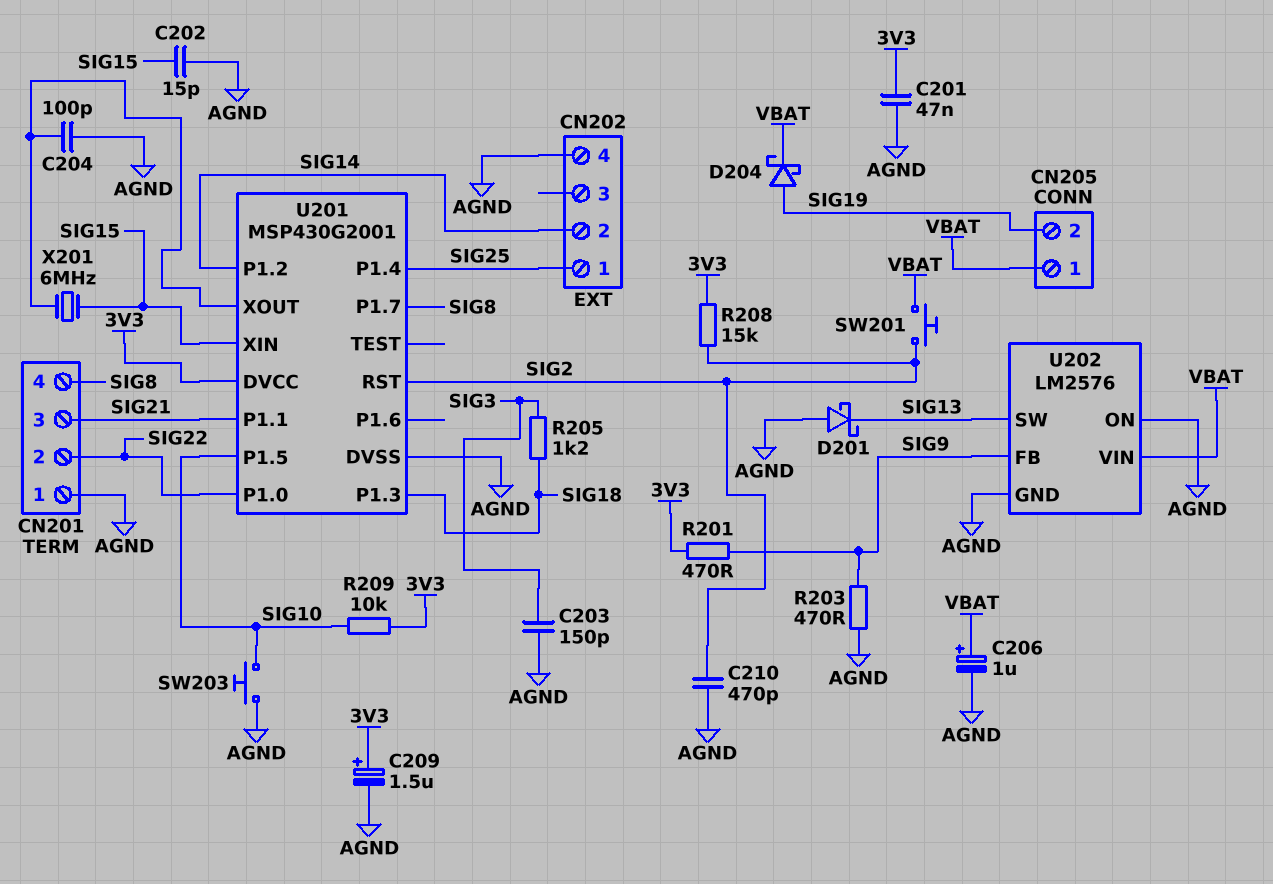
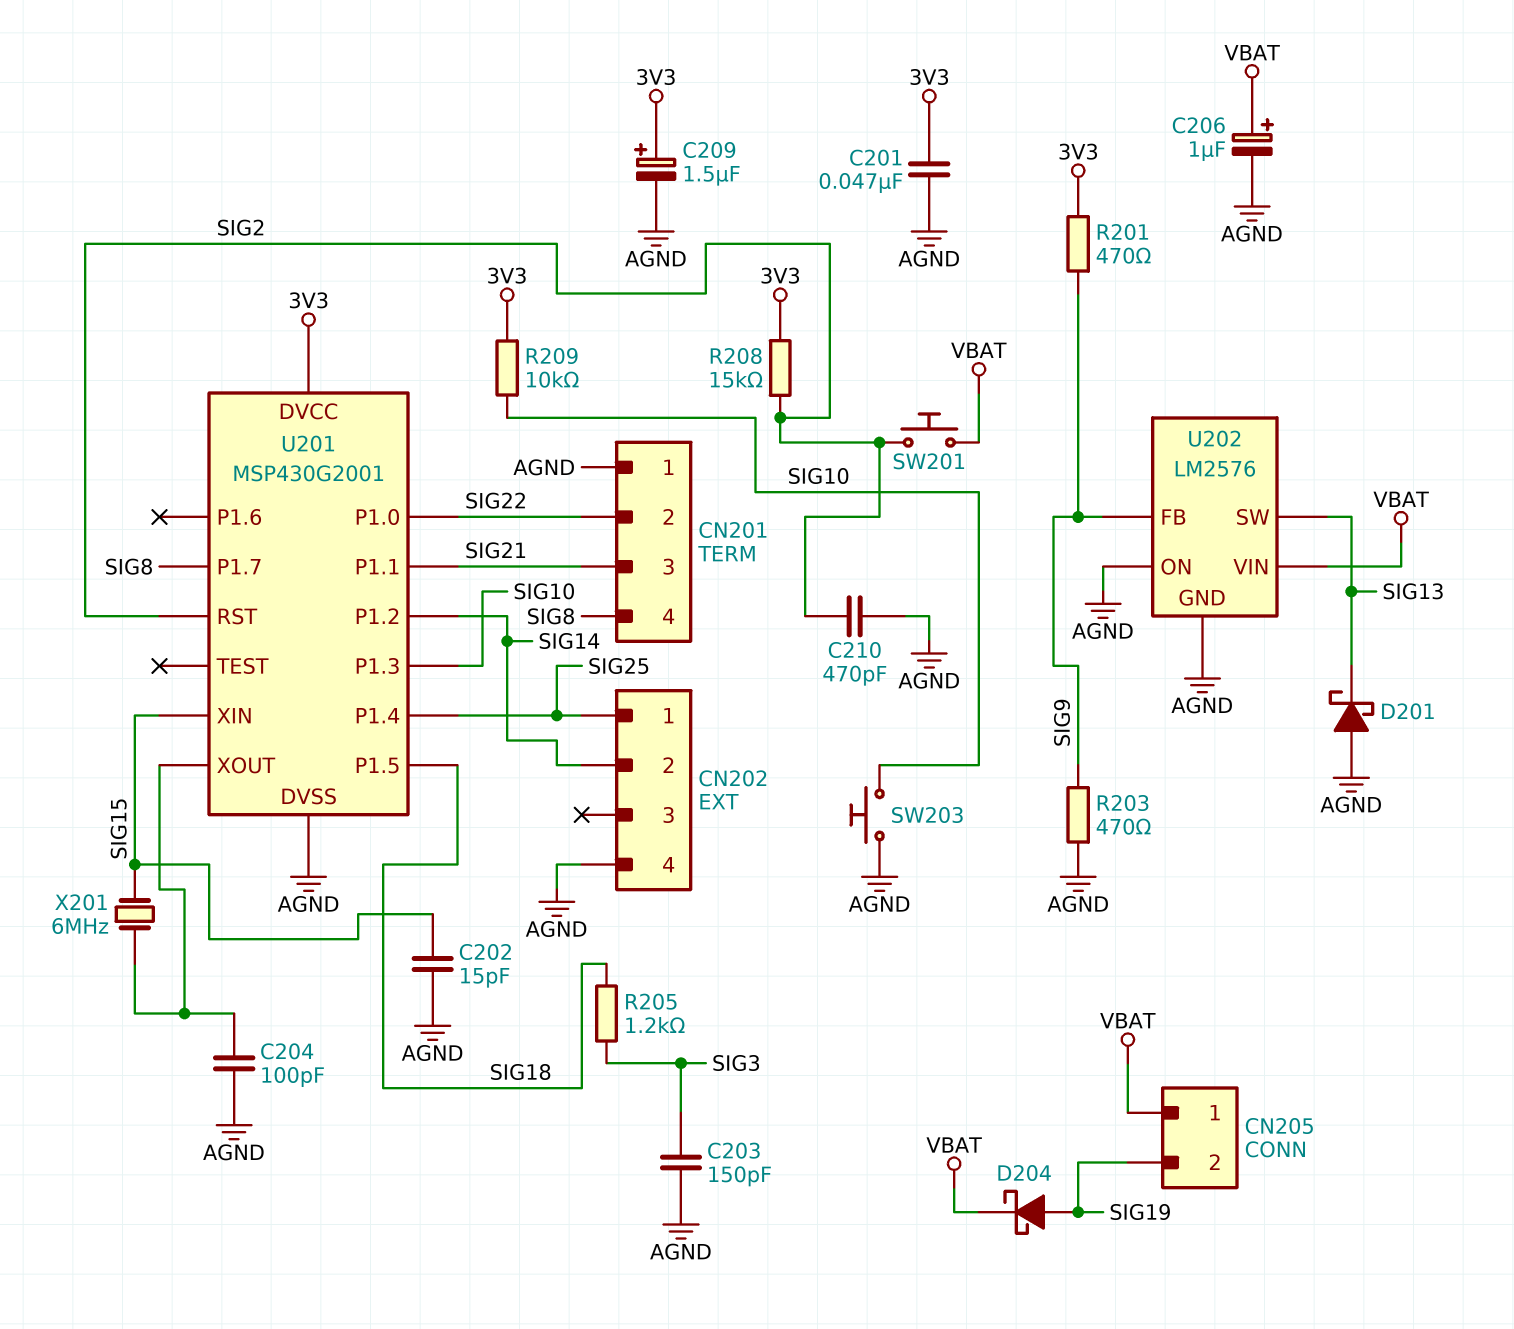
U201 pin P1.3: SIG18 -> SIG10
U201 pin P1.5: SIG10 -> SIG18

